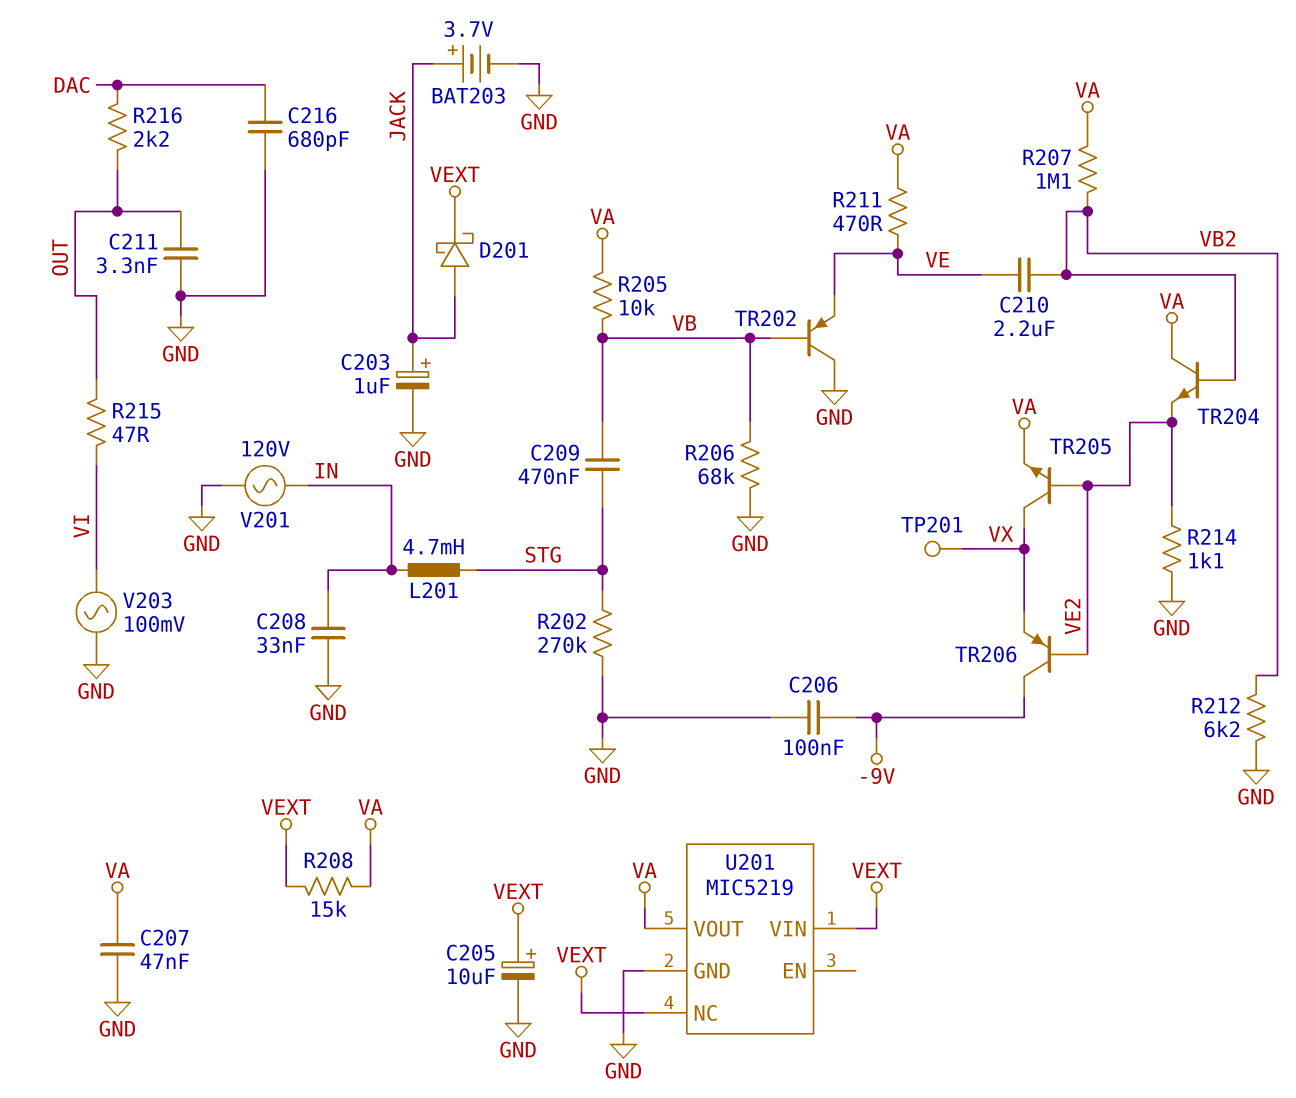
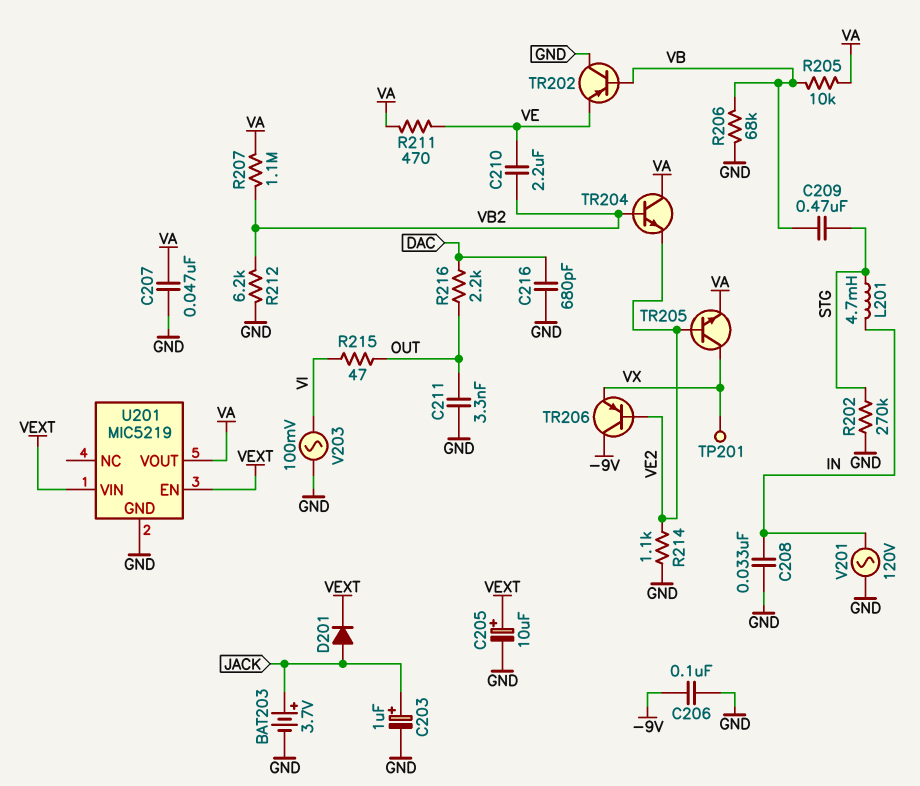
D201: schottky (A JACK, K VEXT) -> diode (A JACK, K VEXT)
R208: 15k (VA, VEXT) -> none
U201 pin EN: none -> VEXT
U201 pin NC: VEXT -> none

